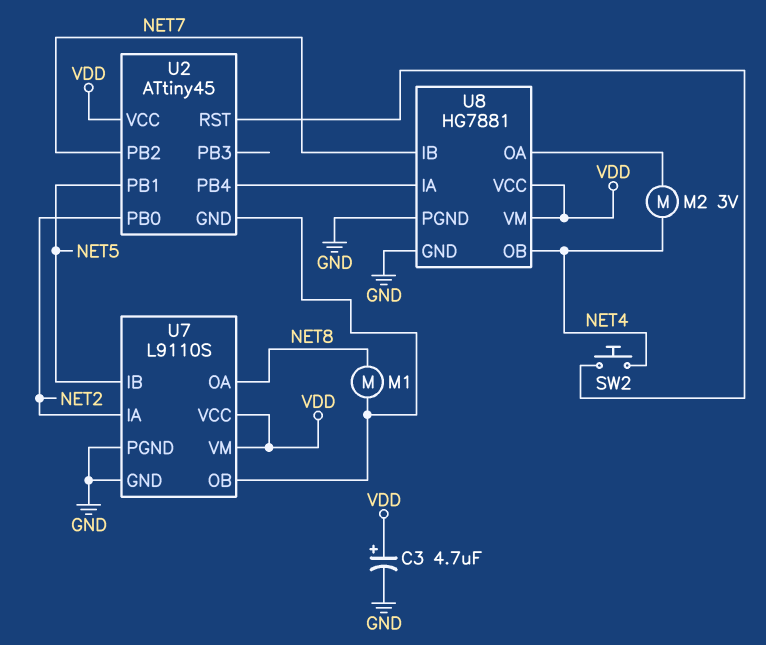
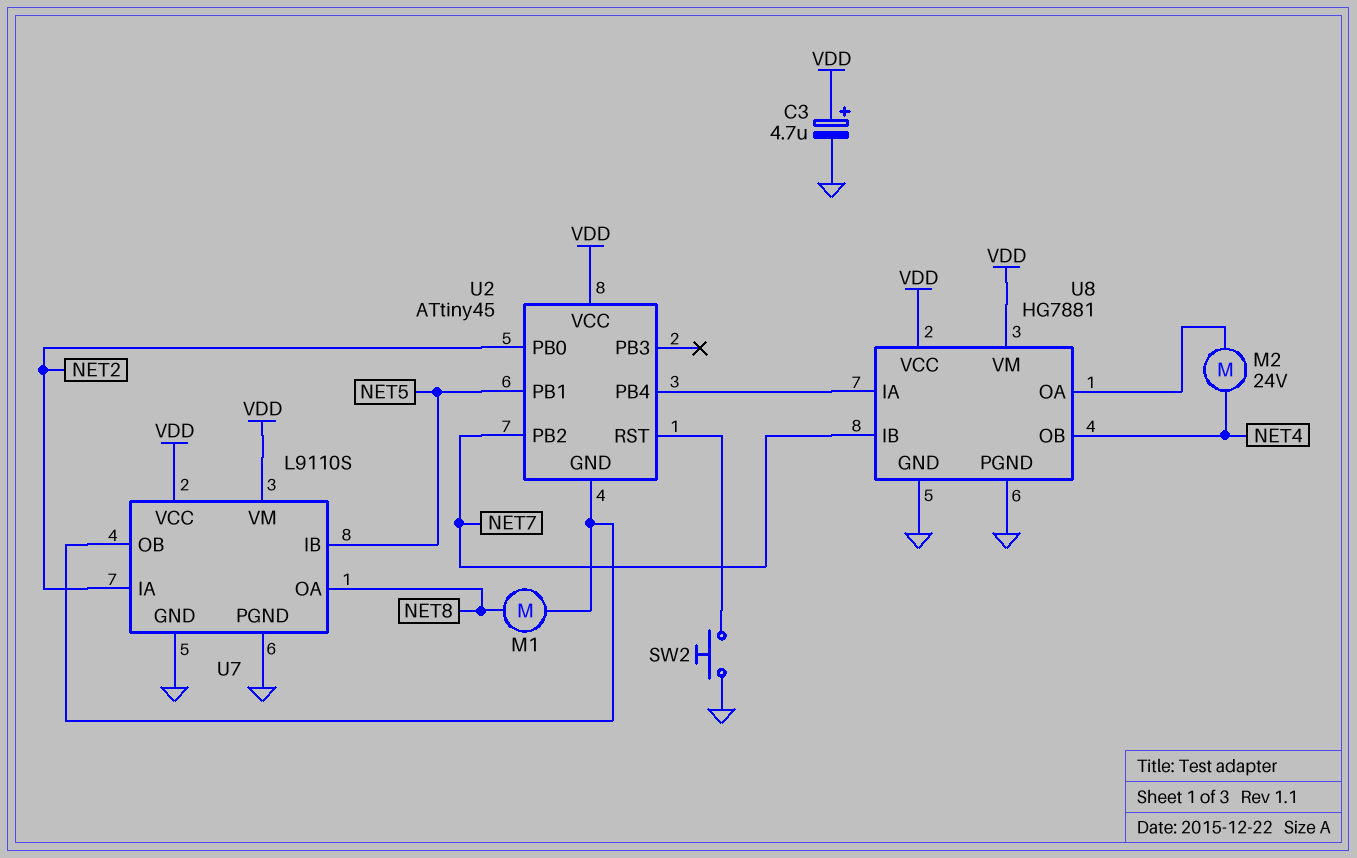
M2: motor 3V (NET4, U8/OA) -> motor 24V (NET4, U8/OA)
SW2: button (NET4, U2/RST) -> button (GND, U2/RST)

